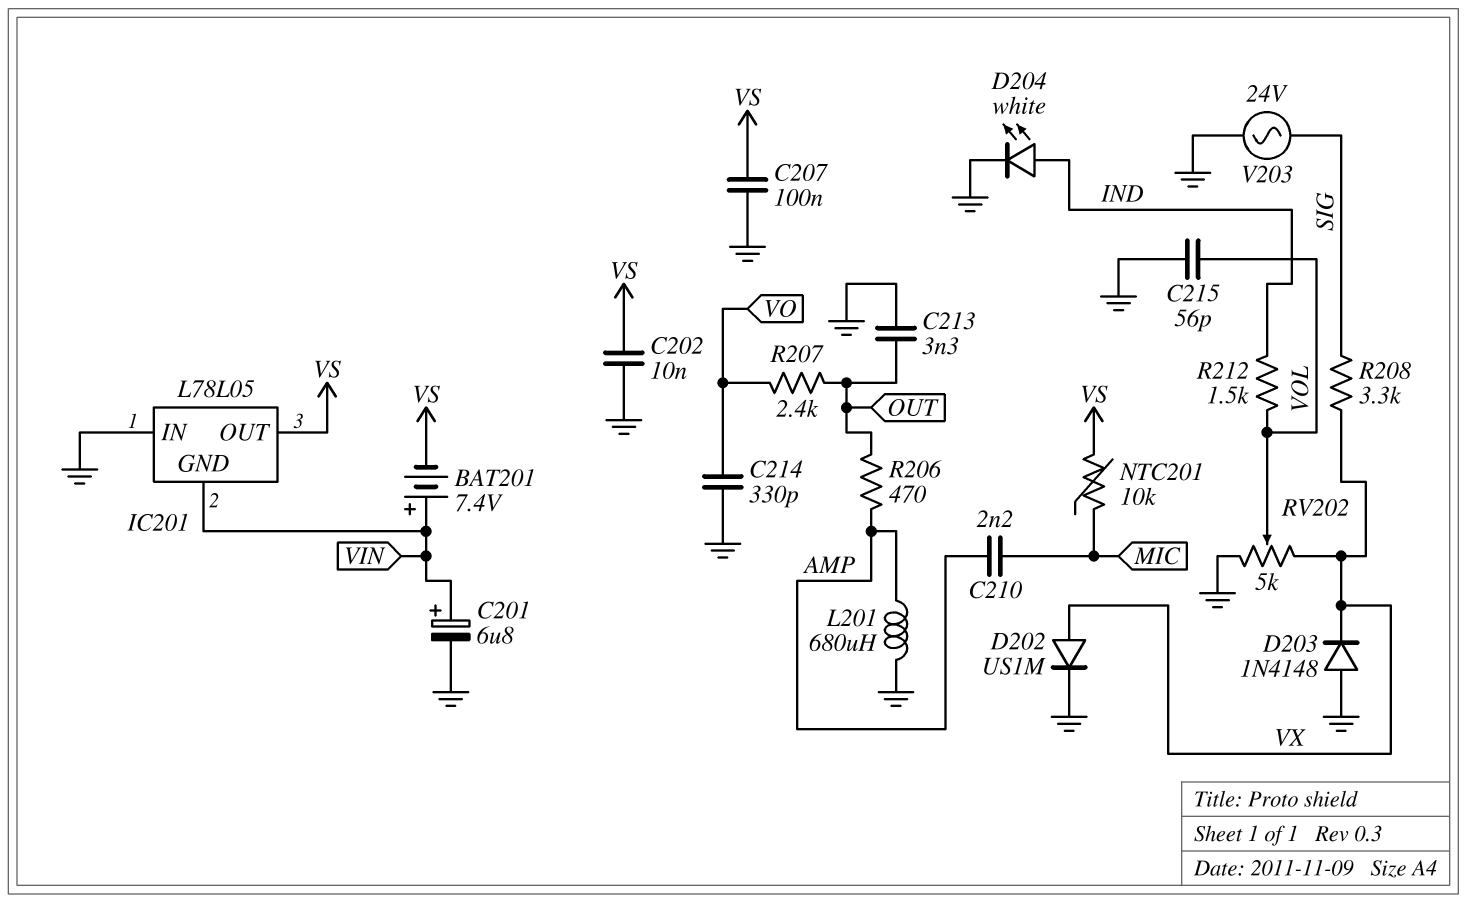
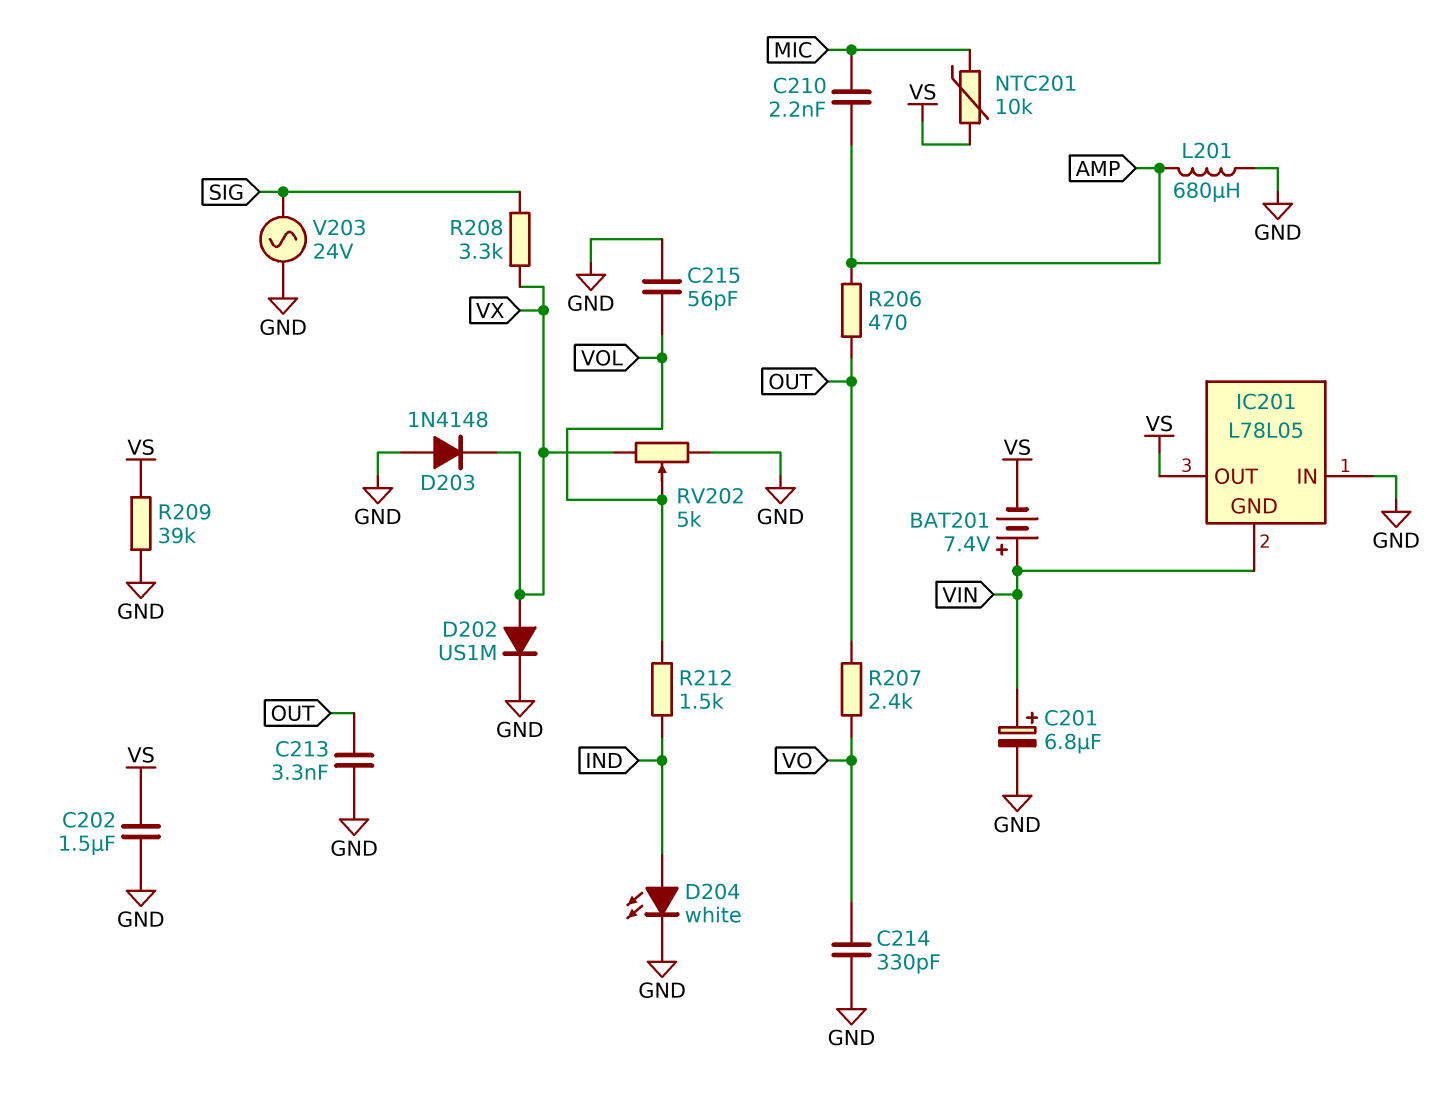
C202: 10nF (GND, VS) -> 1.5uF (GND, VS)
C207: 100nF (GND, VS) -> none
R209: none -> 39k (GND, VS)

